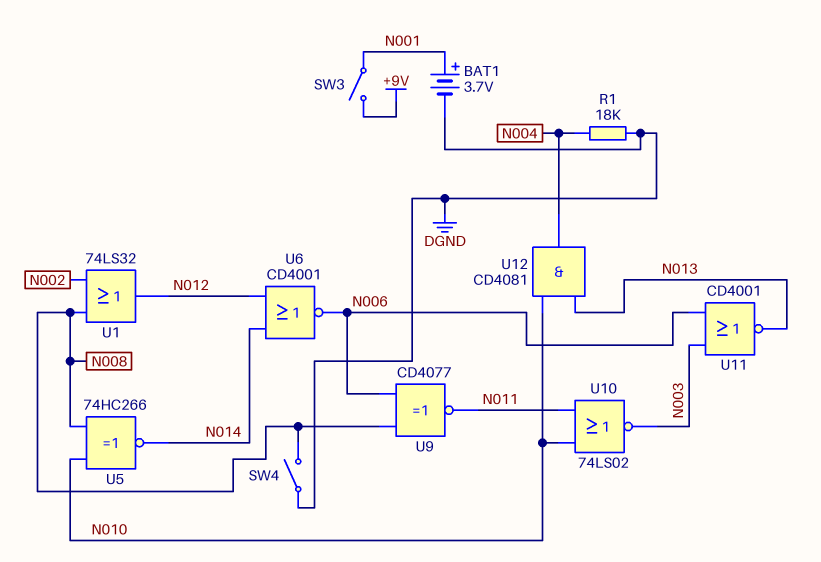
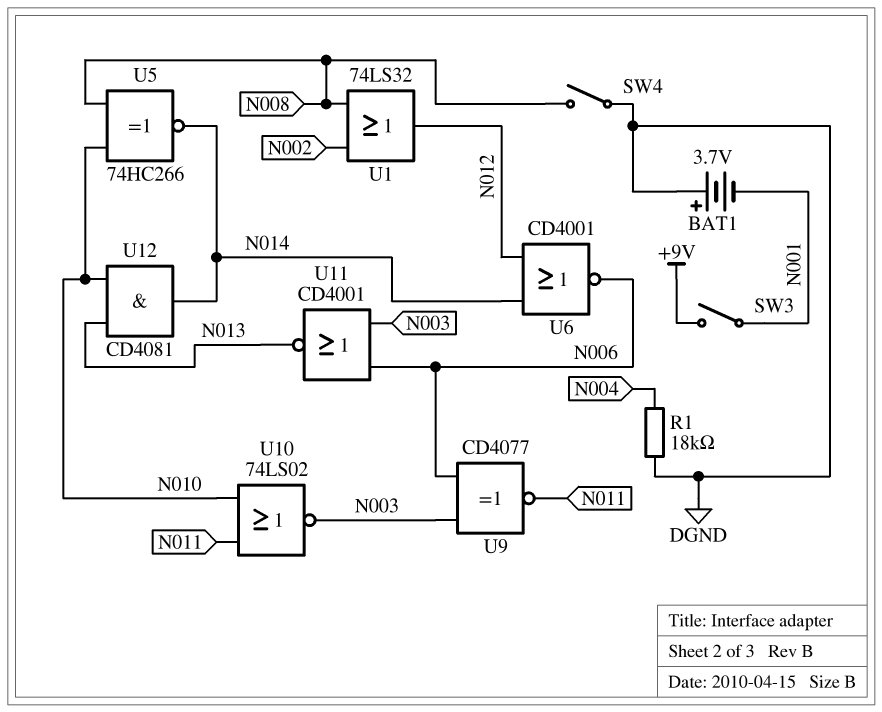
BAT1: 3.7V (plus N001, minus DGND) -> 3.7V (plus DGND, minus N001)
U9: XNOR CD4077 (in N006, in N008, out N011) -> XNOR CD4077 (in N003, in N006, out N011)
U12: AND CD4081 (in N010, in N013, out N004) -> AND CD4081 (in N010, in N013, out N014)

